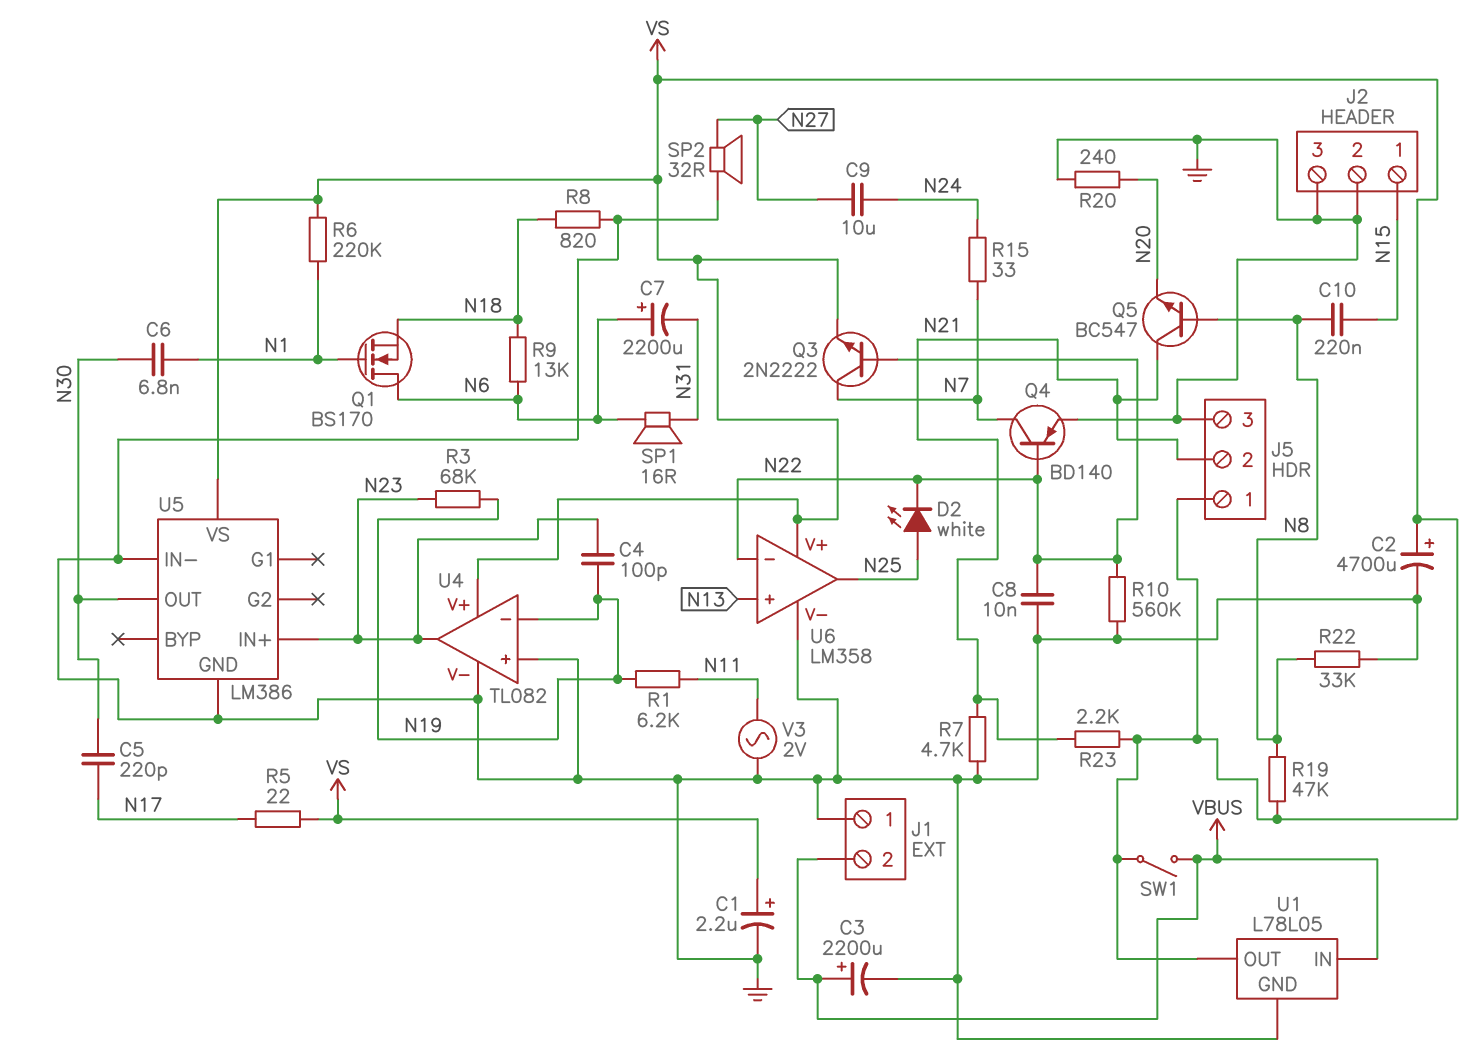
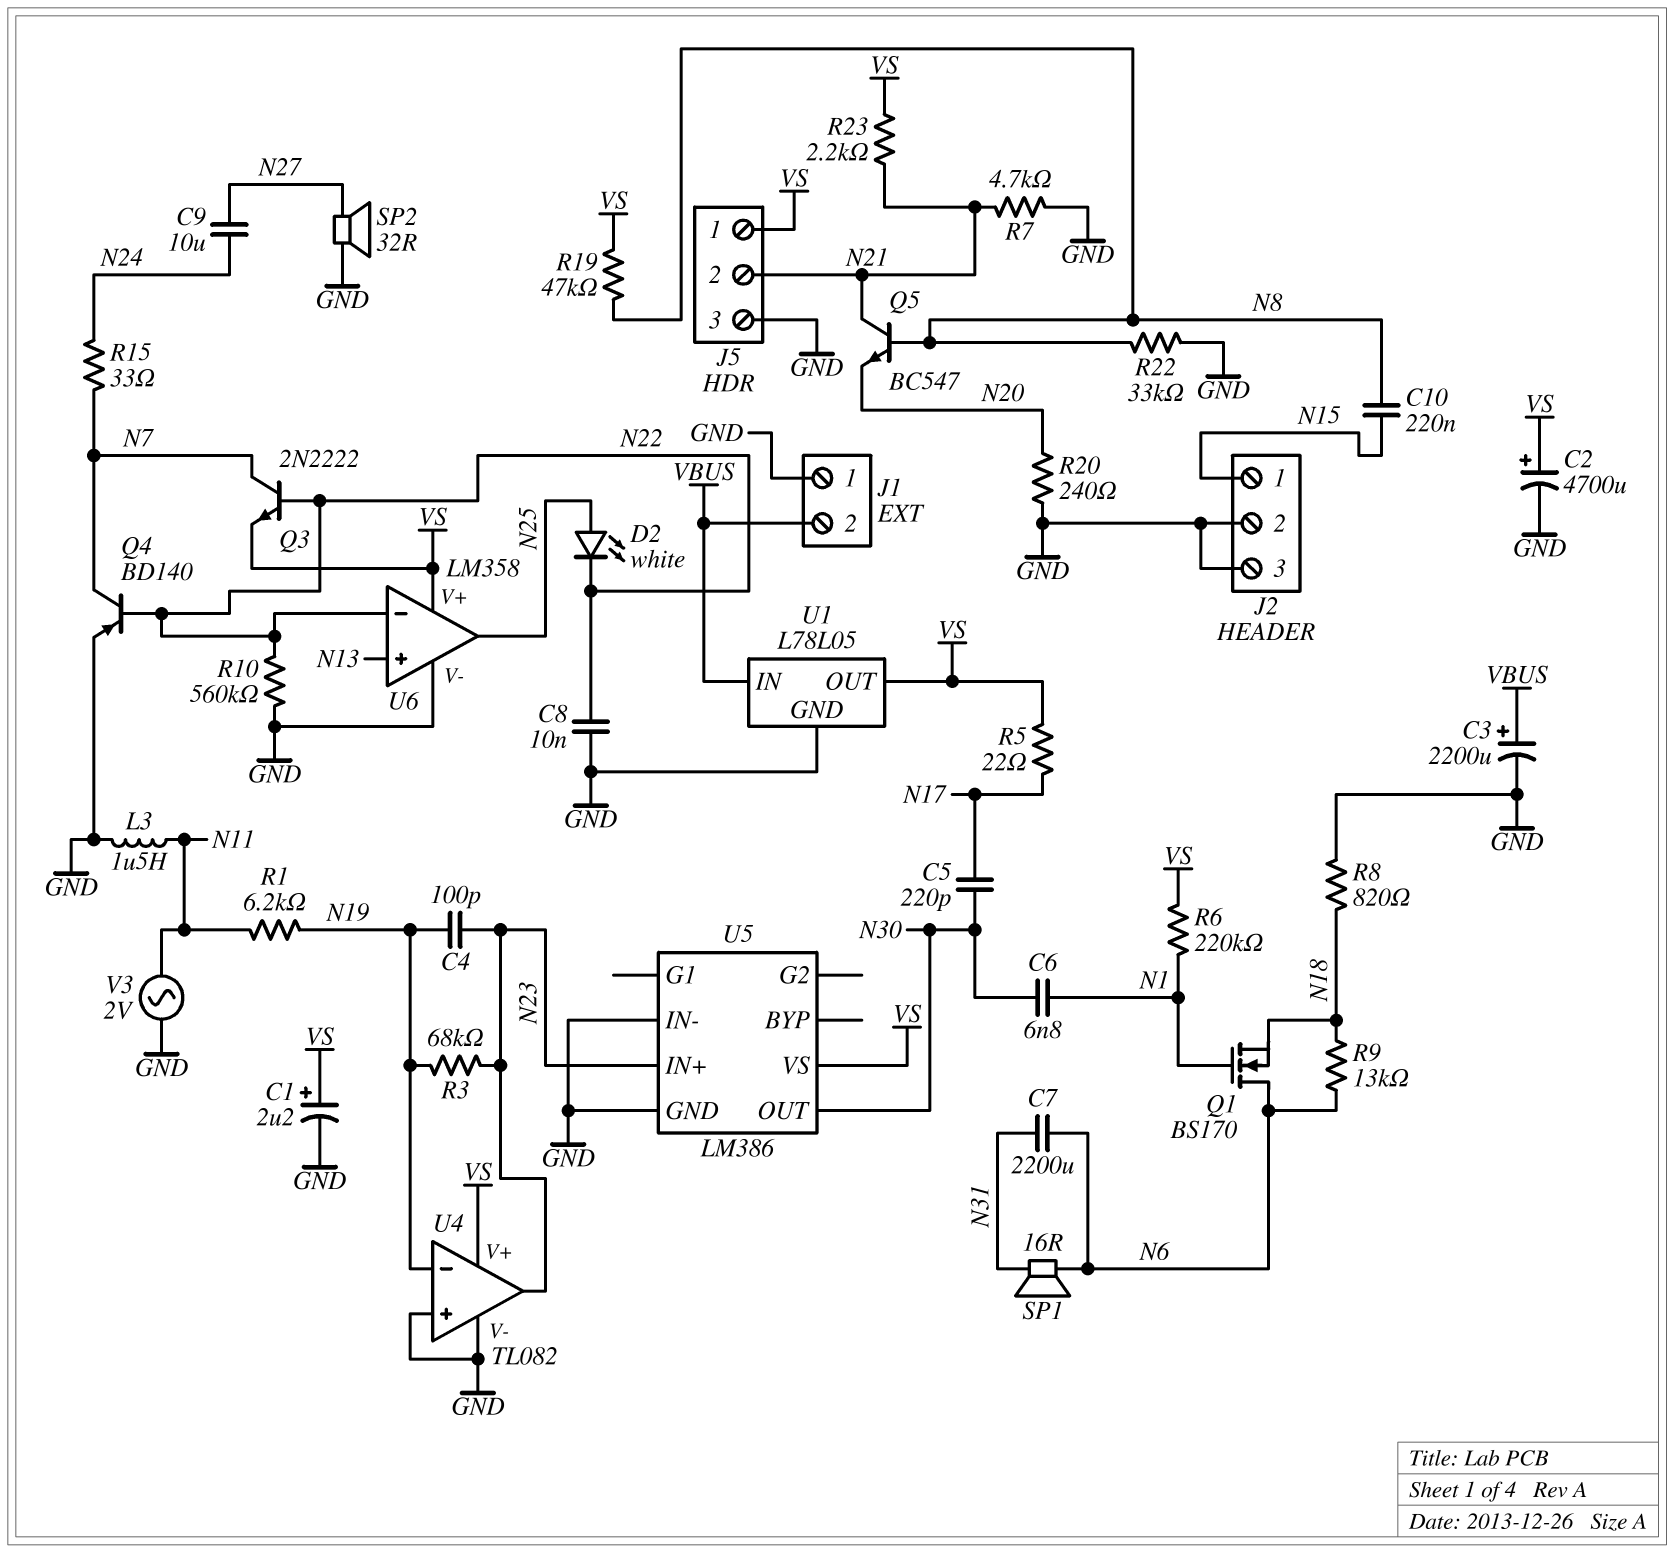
C7: 2200uF (plus N6, minus N31) -> 2200uF (N6, N31)
L3: none -> 1.5uH (GND, N11)
SW1: switch (VBUS, VS) -> none

